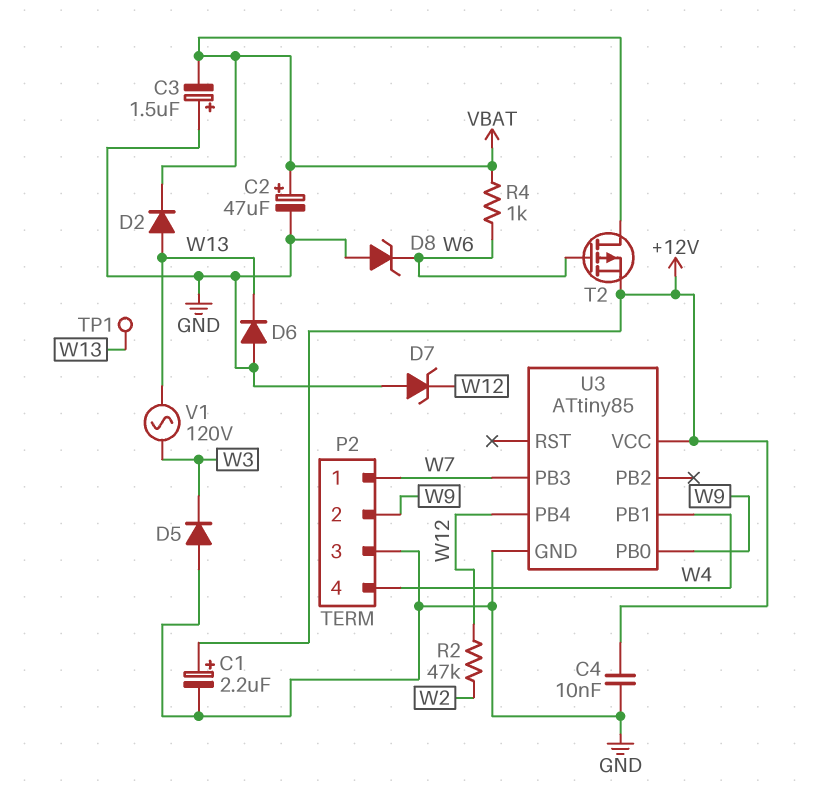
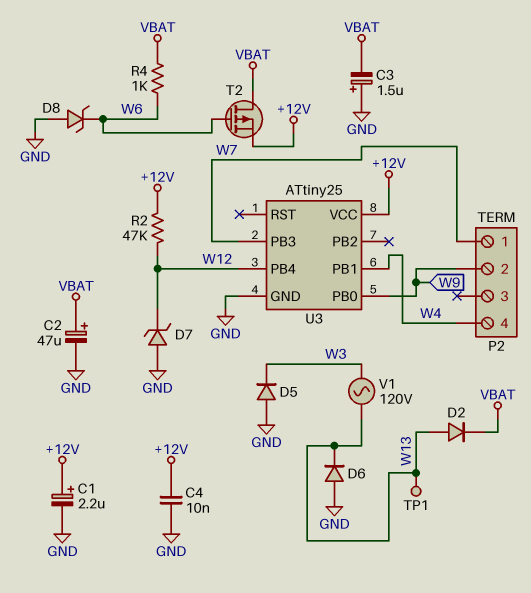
P2 pin 3: GND -> none
R2: 47k (W2, W12) -> 47k (+12V, W12)
U3: ATtiny85 -> ATtiny25

